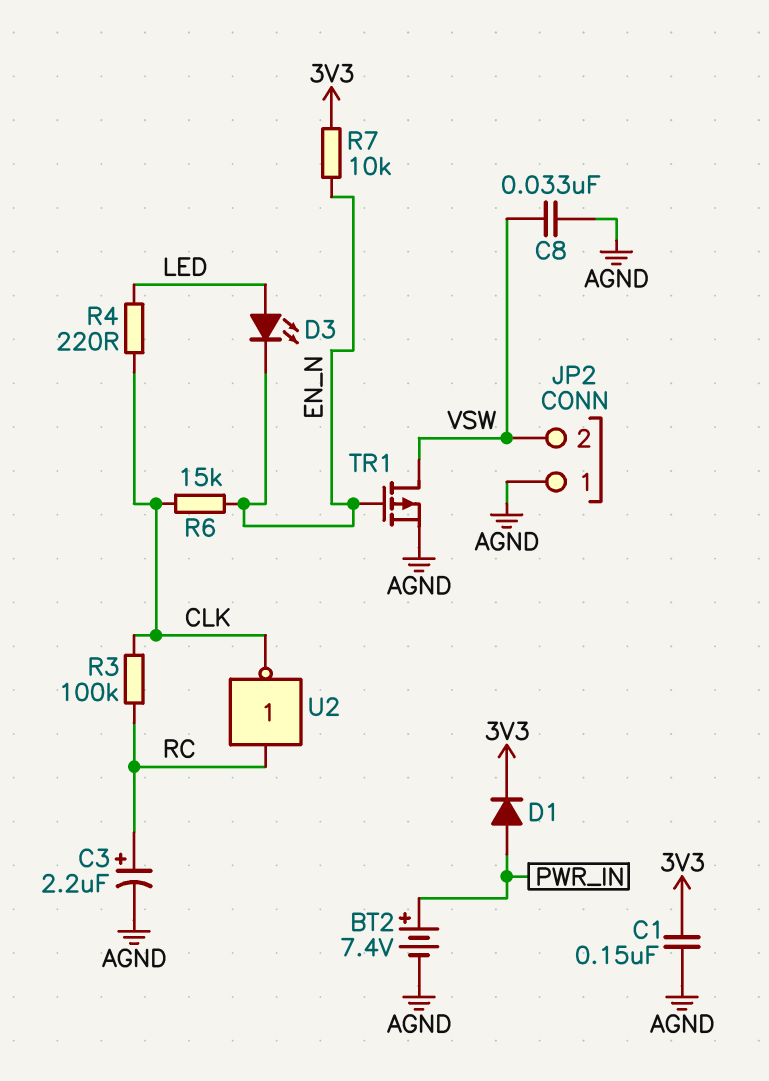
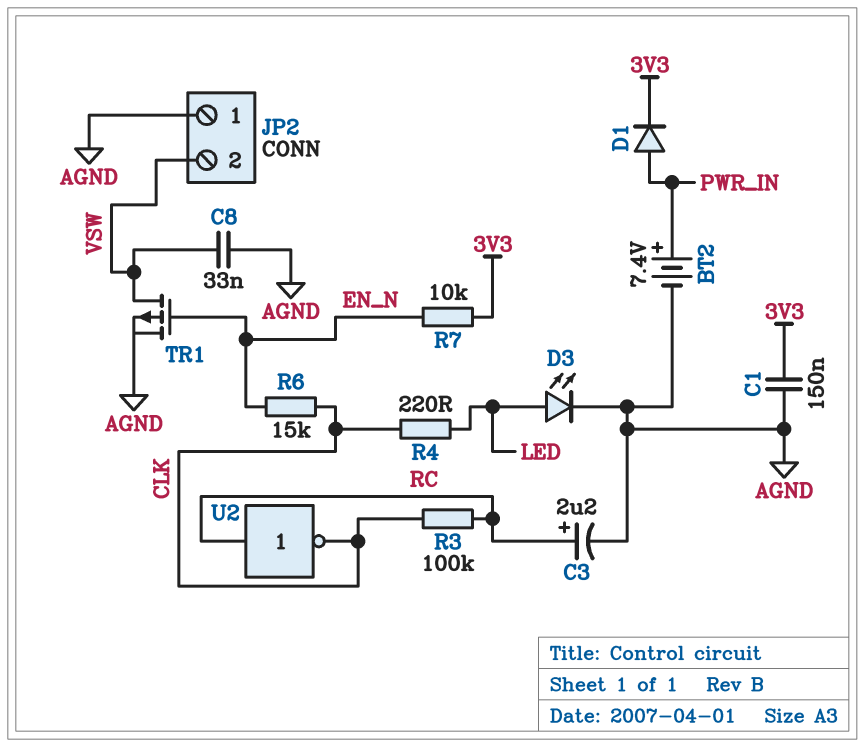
D3: LED (A LED, K EN_N) -> LED (A LED, K AGND)

